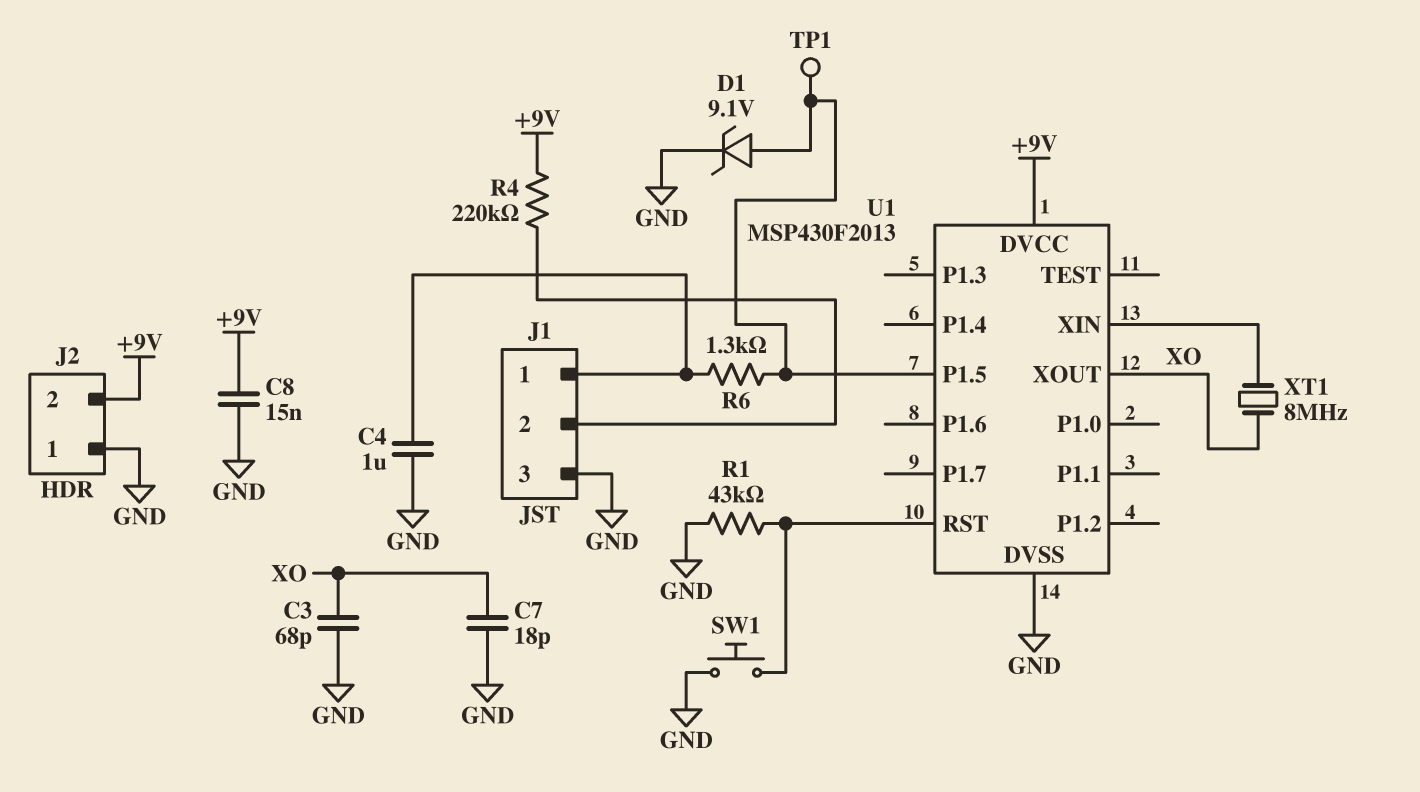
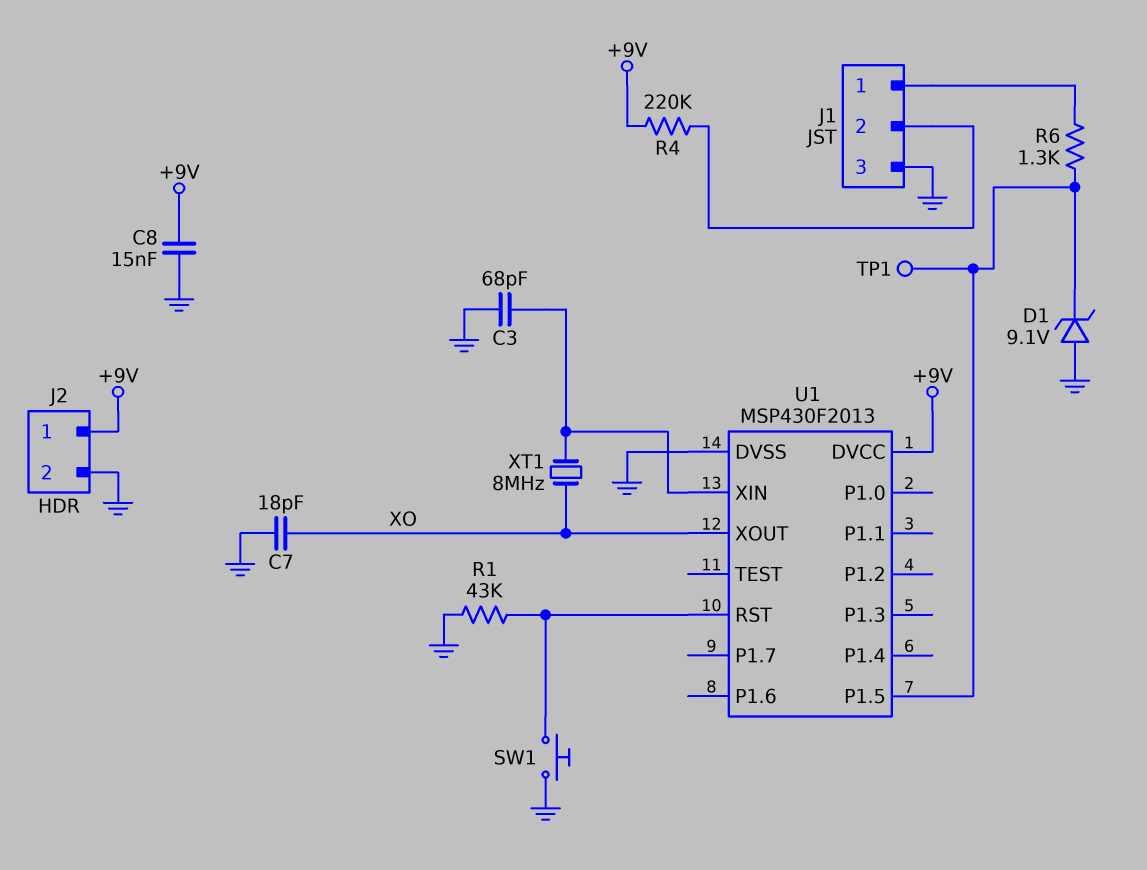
C3: 68pF (GND, XO) -> 68pF (GND, U1/XIN)
C4: 1uF (GND, J1/1) -> none
D1: zener 9.1V (A U1/P1.5, K GND) -> zener 9.1V (A GND, K U1/P1.5)
J2 pin 1: GND -> +9V
J2 pin 2: +9V -> GND

